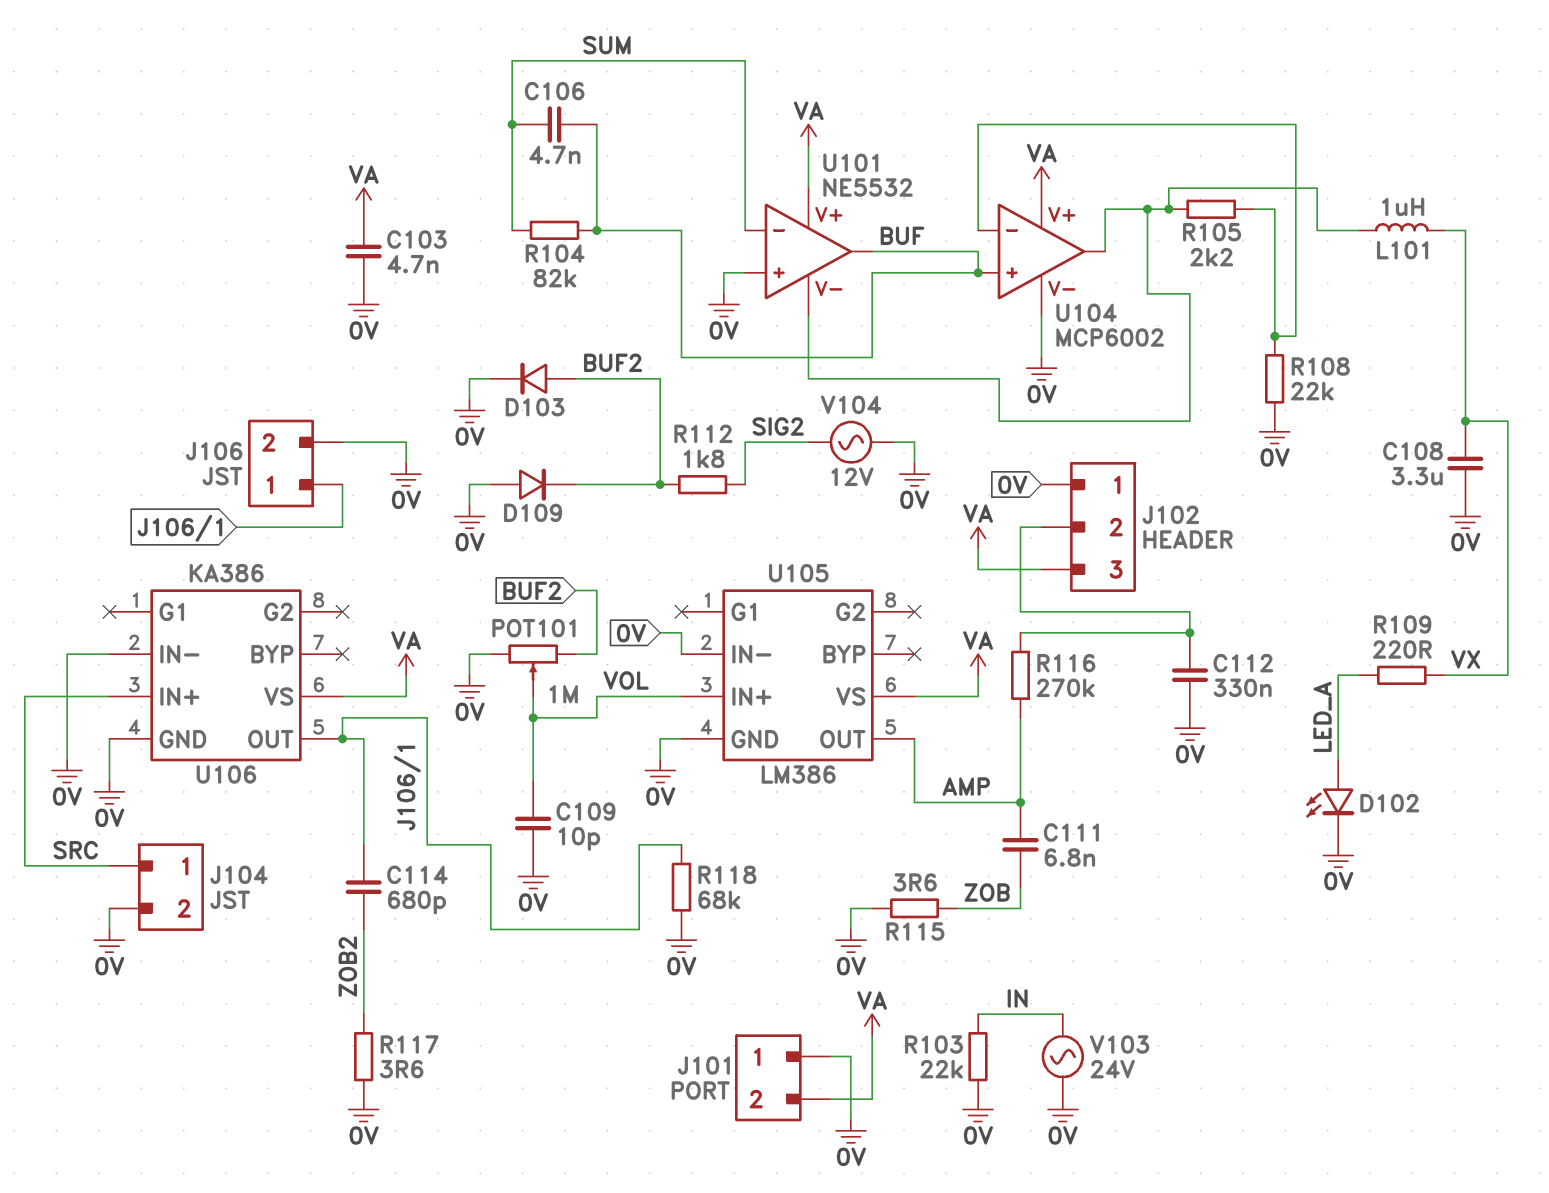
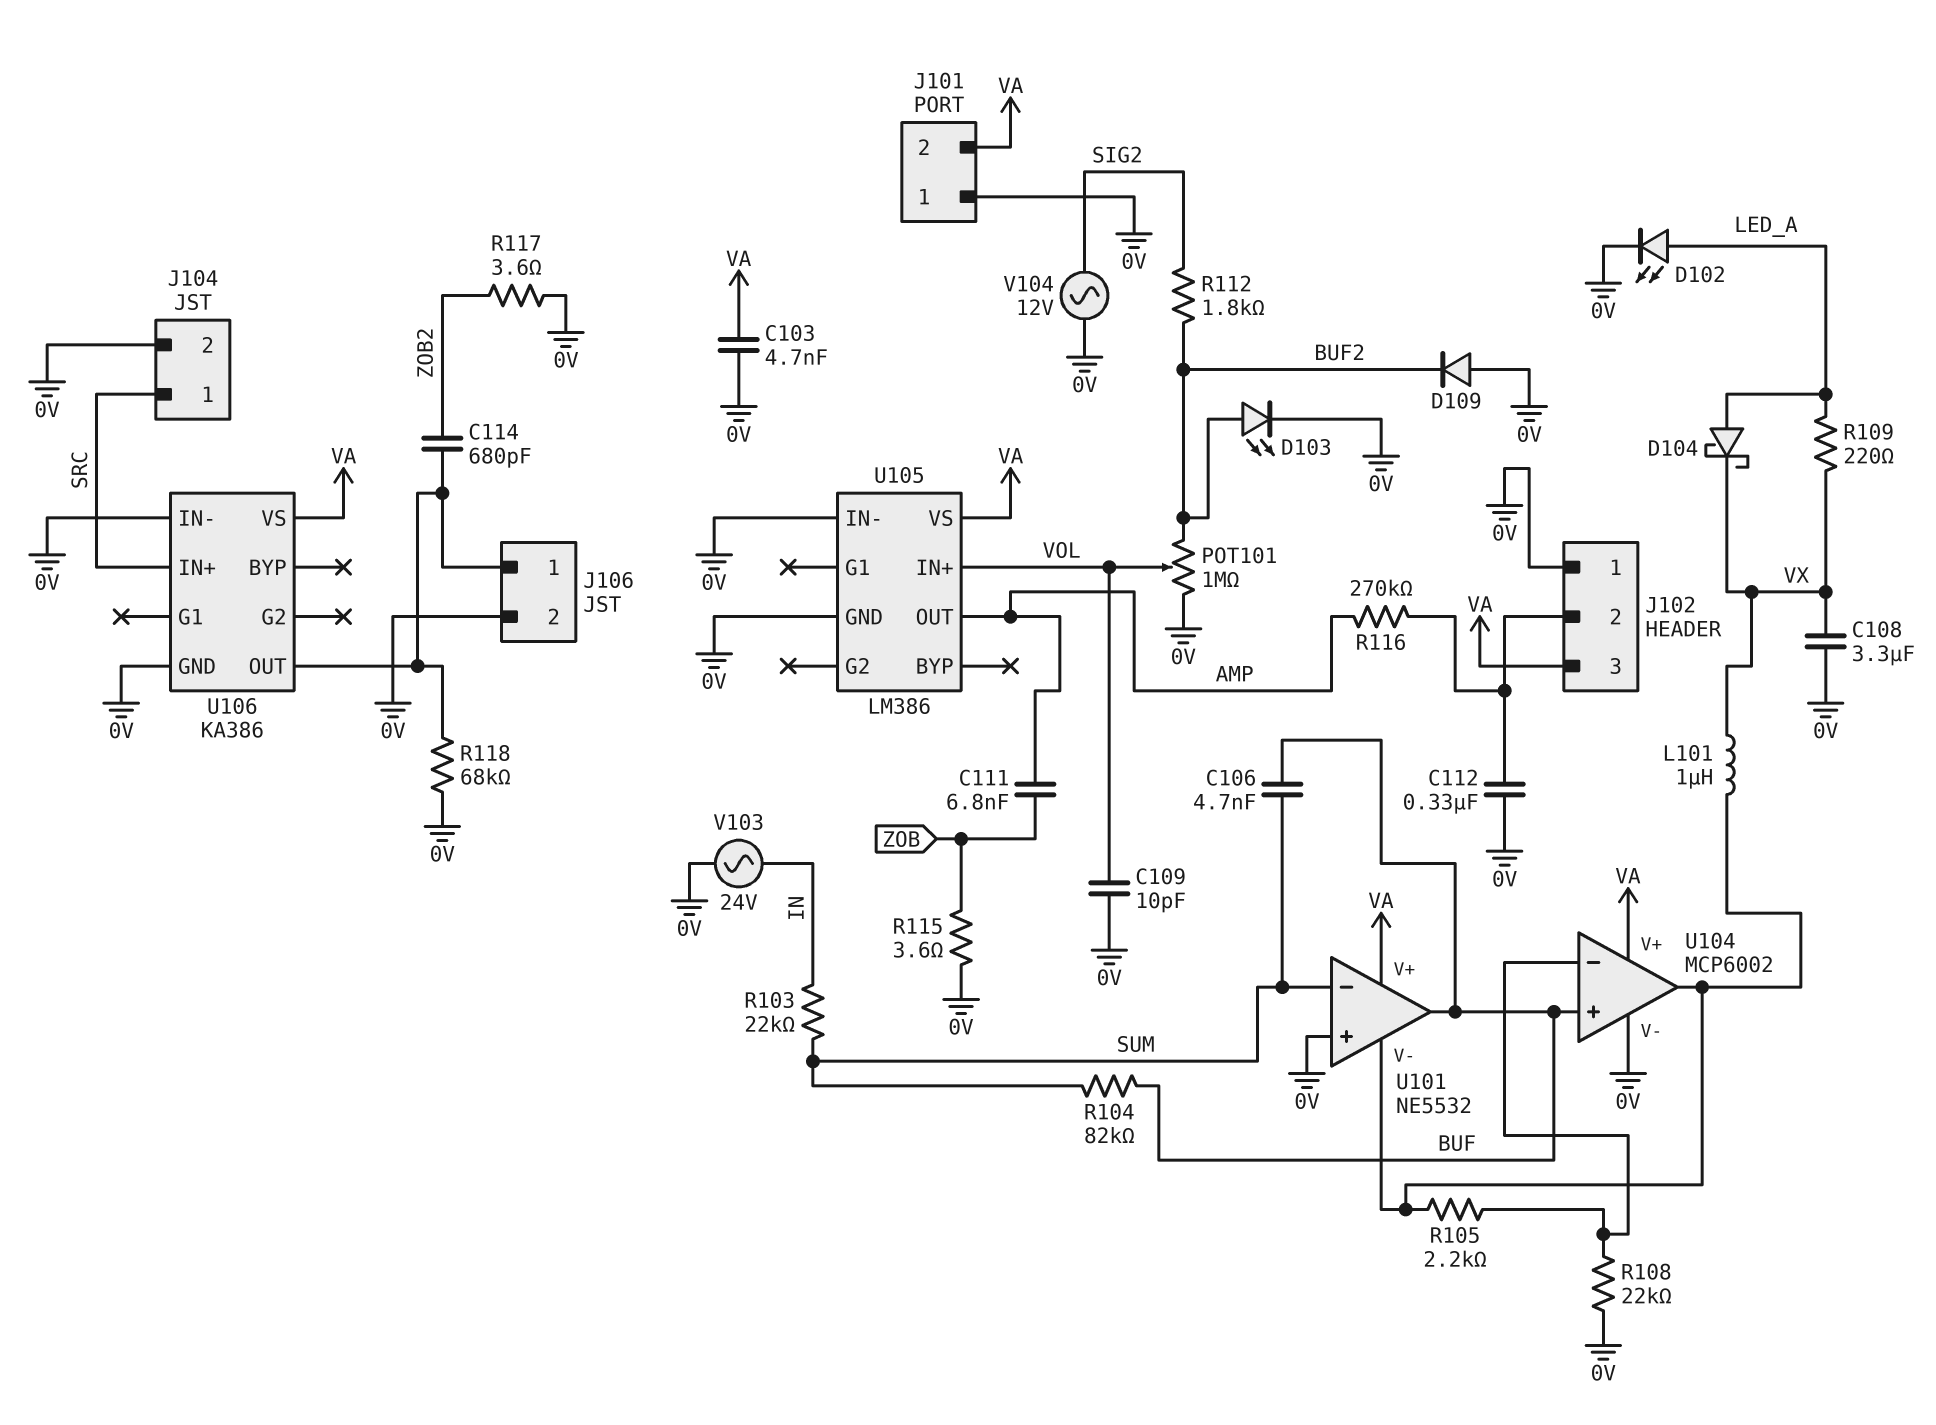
D103: diode (A BUF2, K 0V) -> LED (A BUF2, K 0V)
D104: none -> schottky (A LED_A, K VX)
R103: 22k (0V, IN) -> 22k (IN, SUM)

